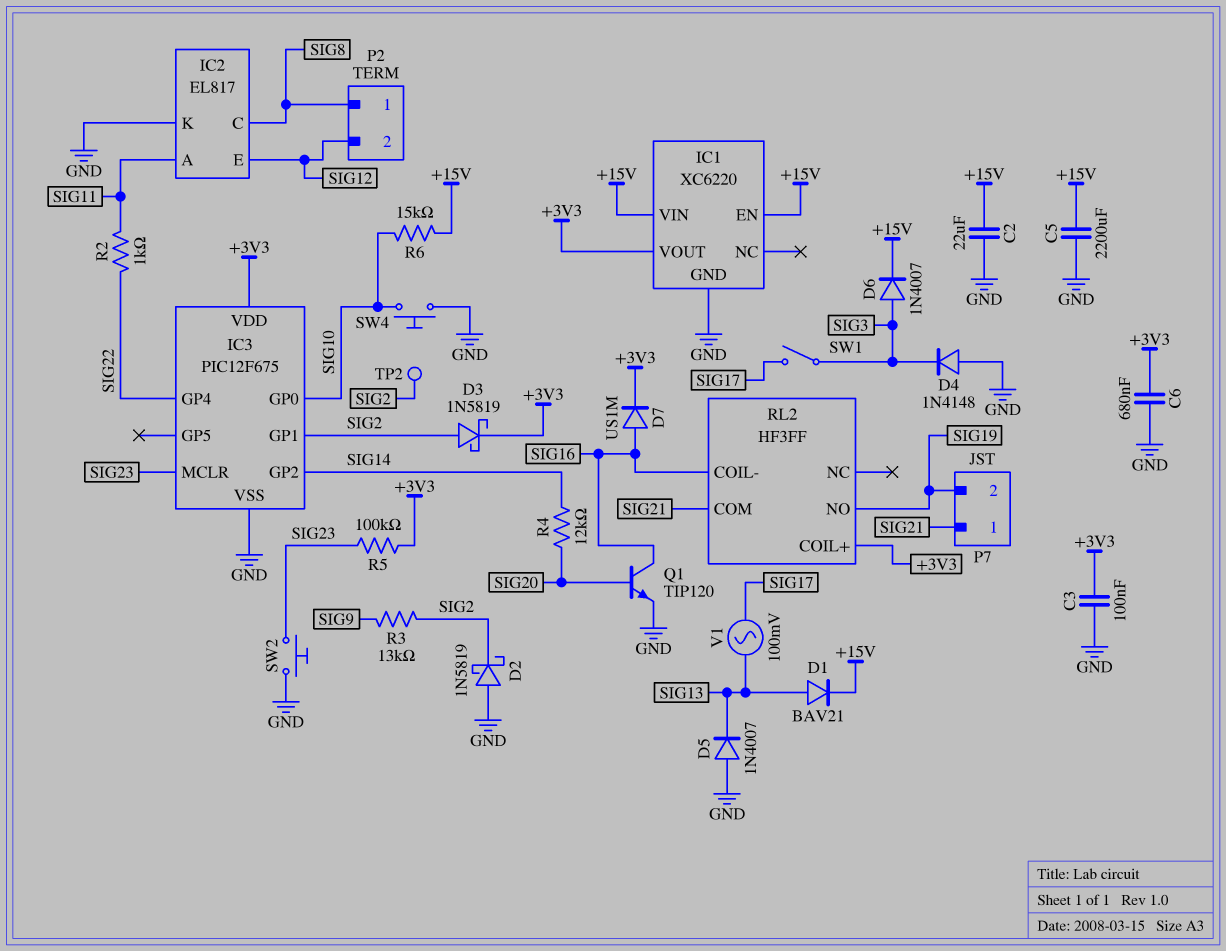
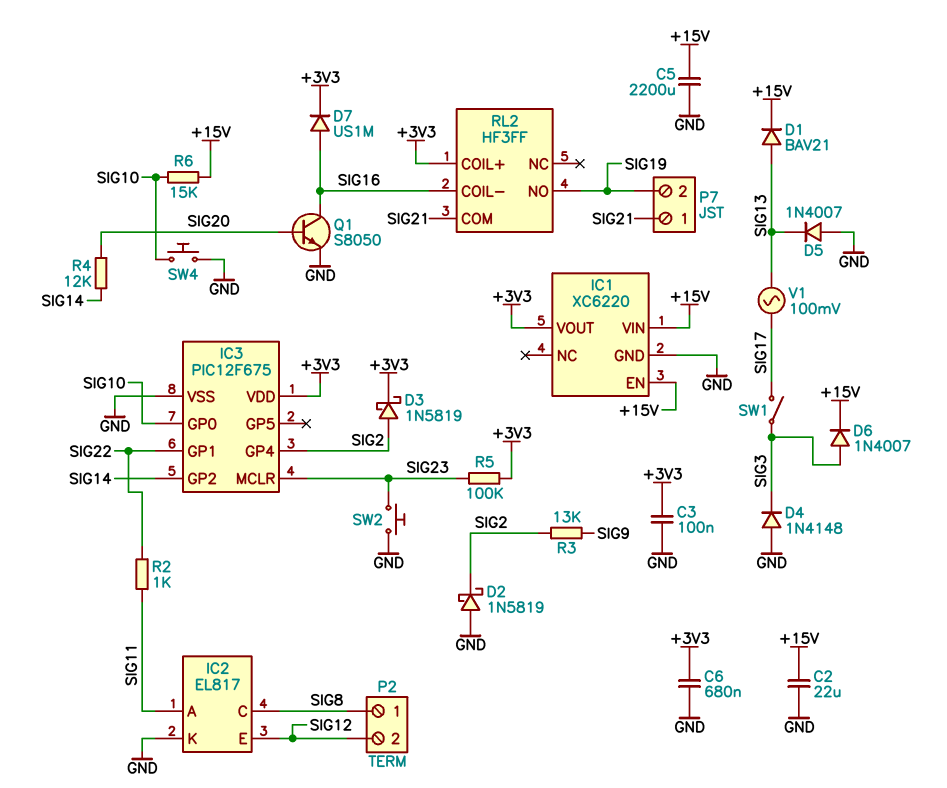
IC3 pin GP1: SIG2 -> SIG22
IC3 pin GP4: SIG22 -> SIG2
Q1: NPN TIP120 (B SIG20, C SIG16, E GND) -> NPN S8050 (B SIG20, C SIG16, E GND)
TP2: test point (SIG2) -> none

